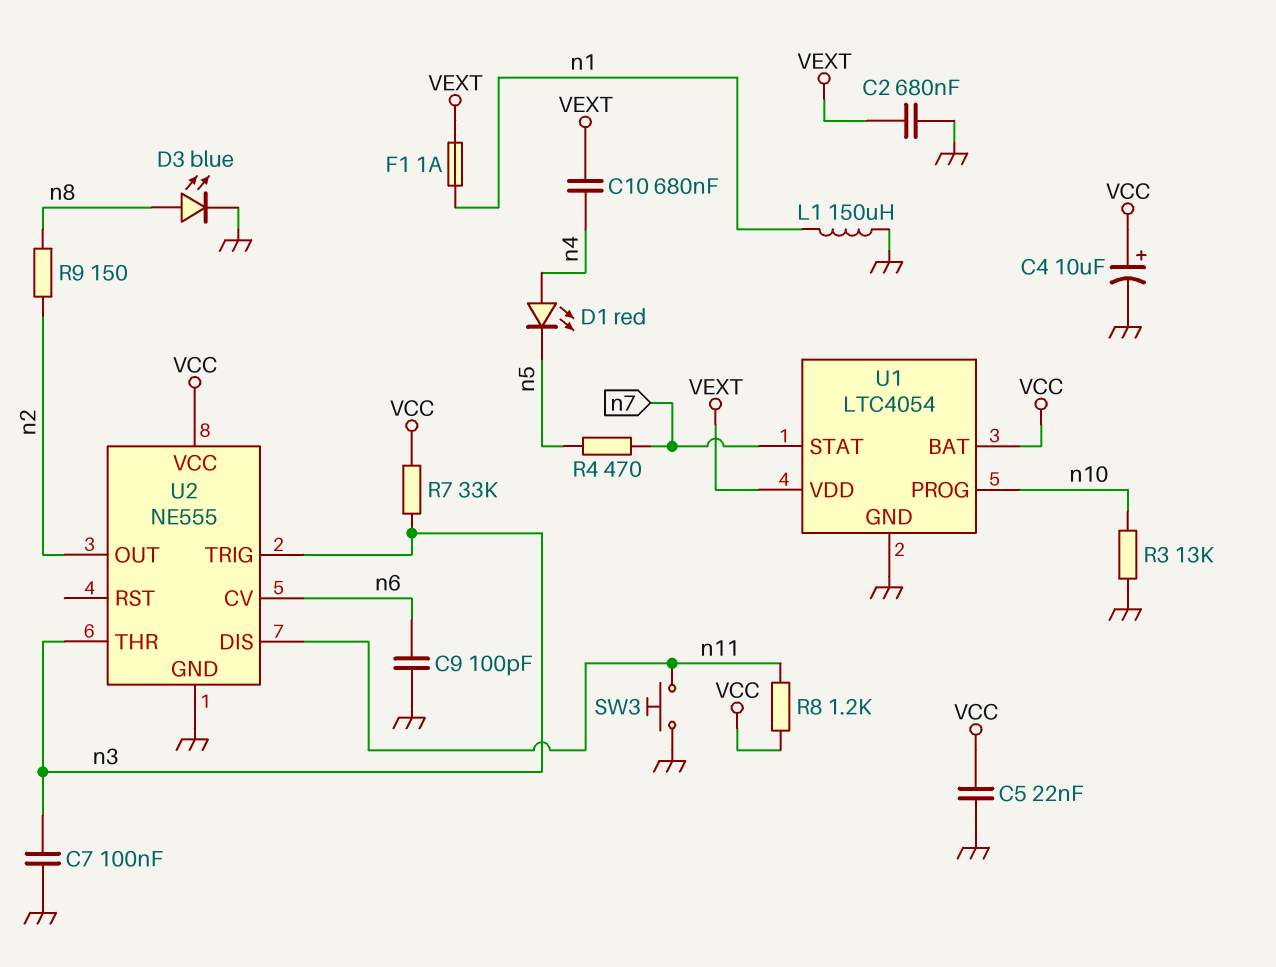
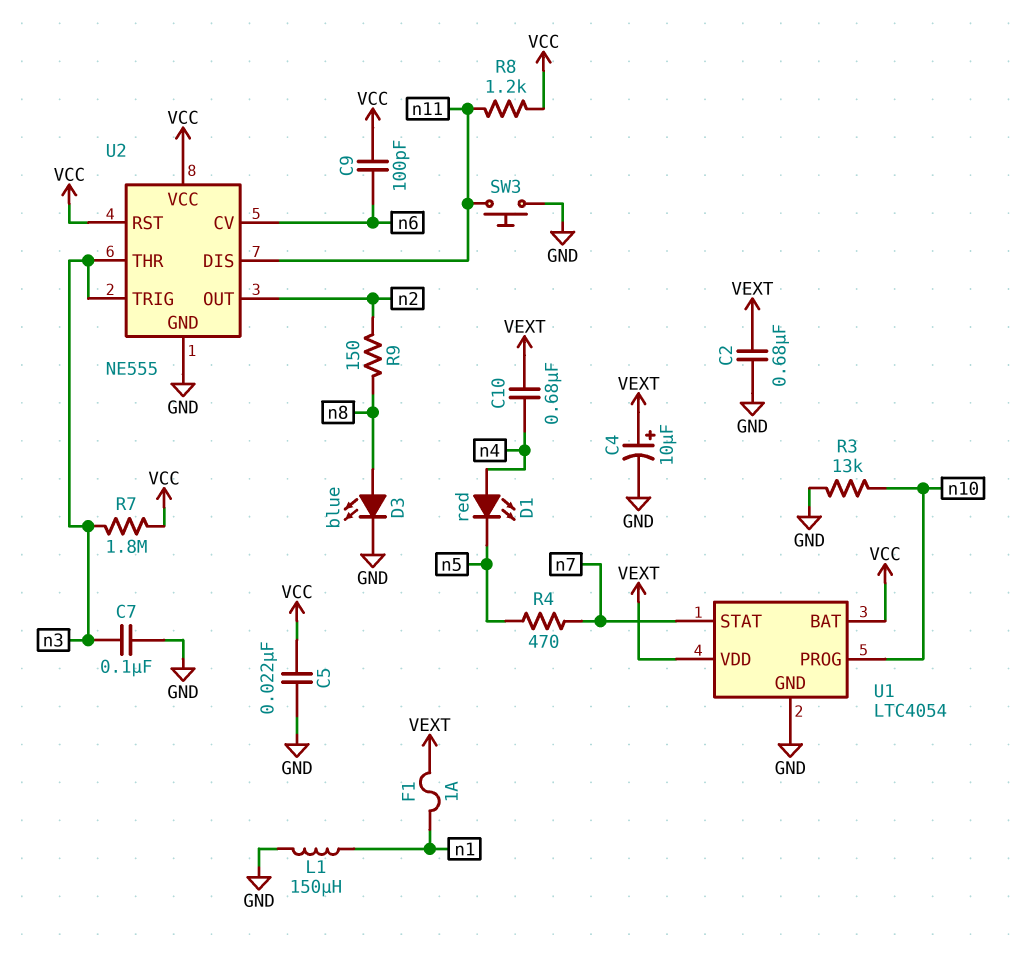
C4: 10uF (plus VCC, minus GND) -> 10uF (plus VEXT, minus GND)
C9: 100pF (GND, n6) -> 100pF (VCC, n6)
R7: 33k (VCC, n3) -> 1.8M (VCC, n3)
U2 pin RST: none -> VCC

